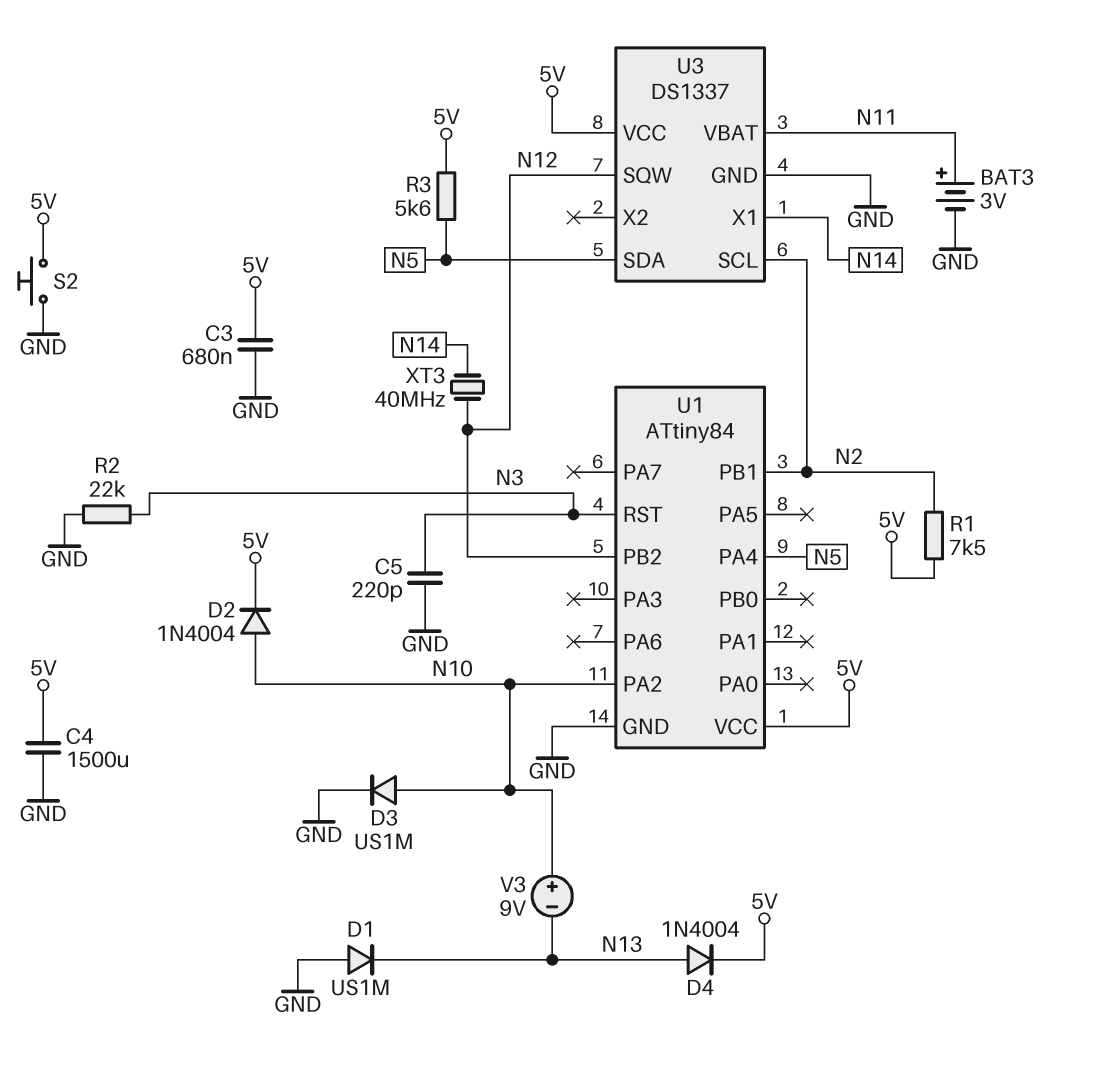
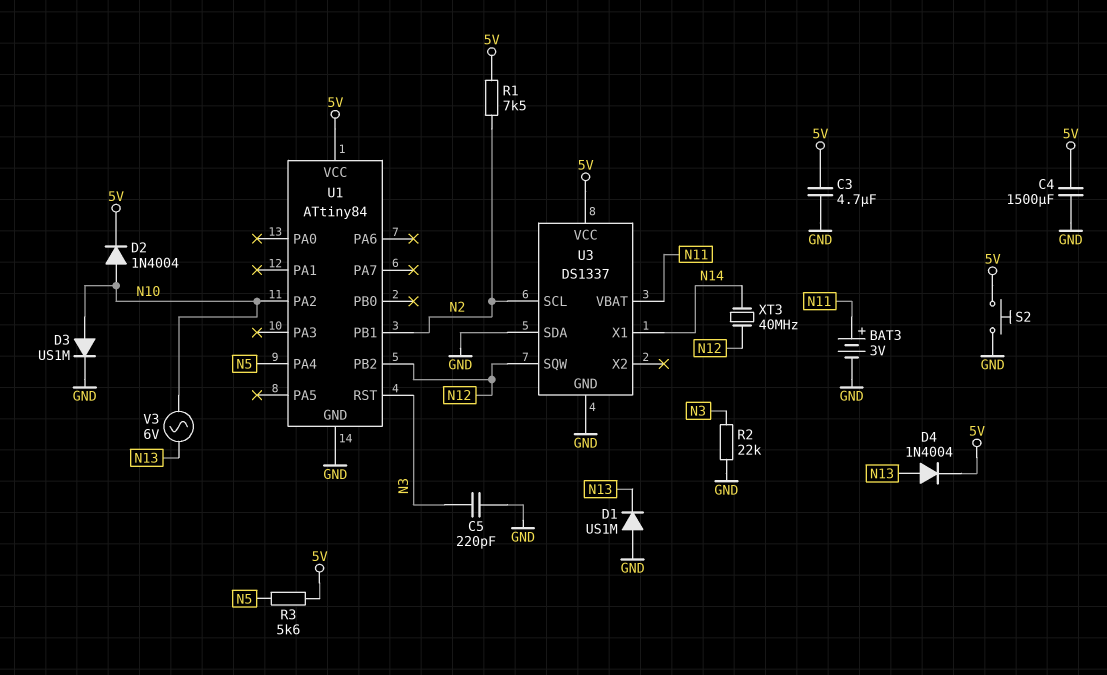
C3: 680nF (5V, GND) -> 4.7uF (5V, GND)
U3 pin SDA: N5 -> GND
V3: 9V (plus N10, minus N13) -> AC 6V (N10, N13)

